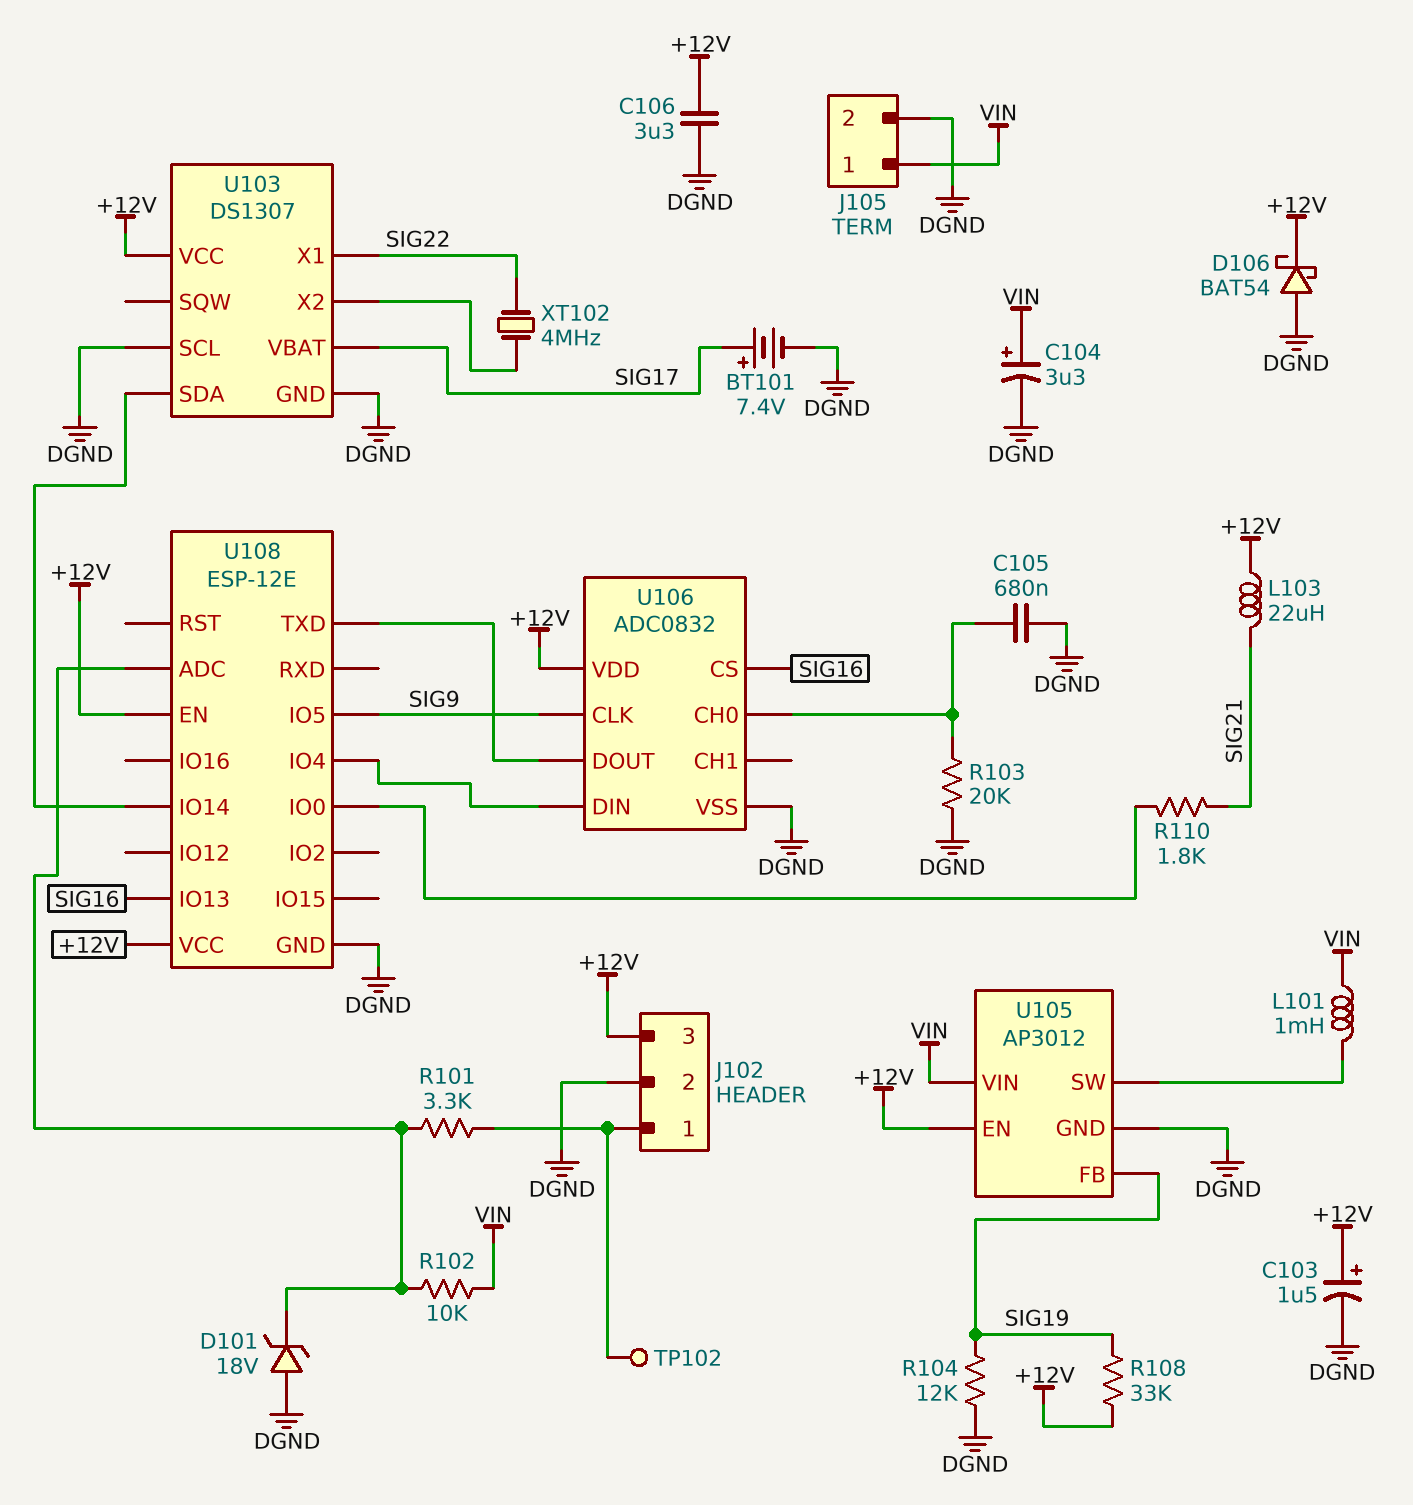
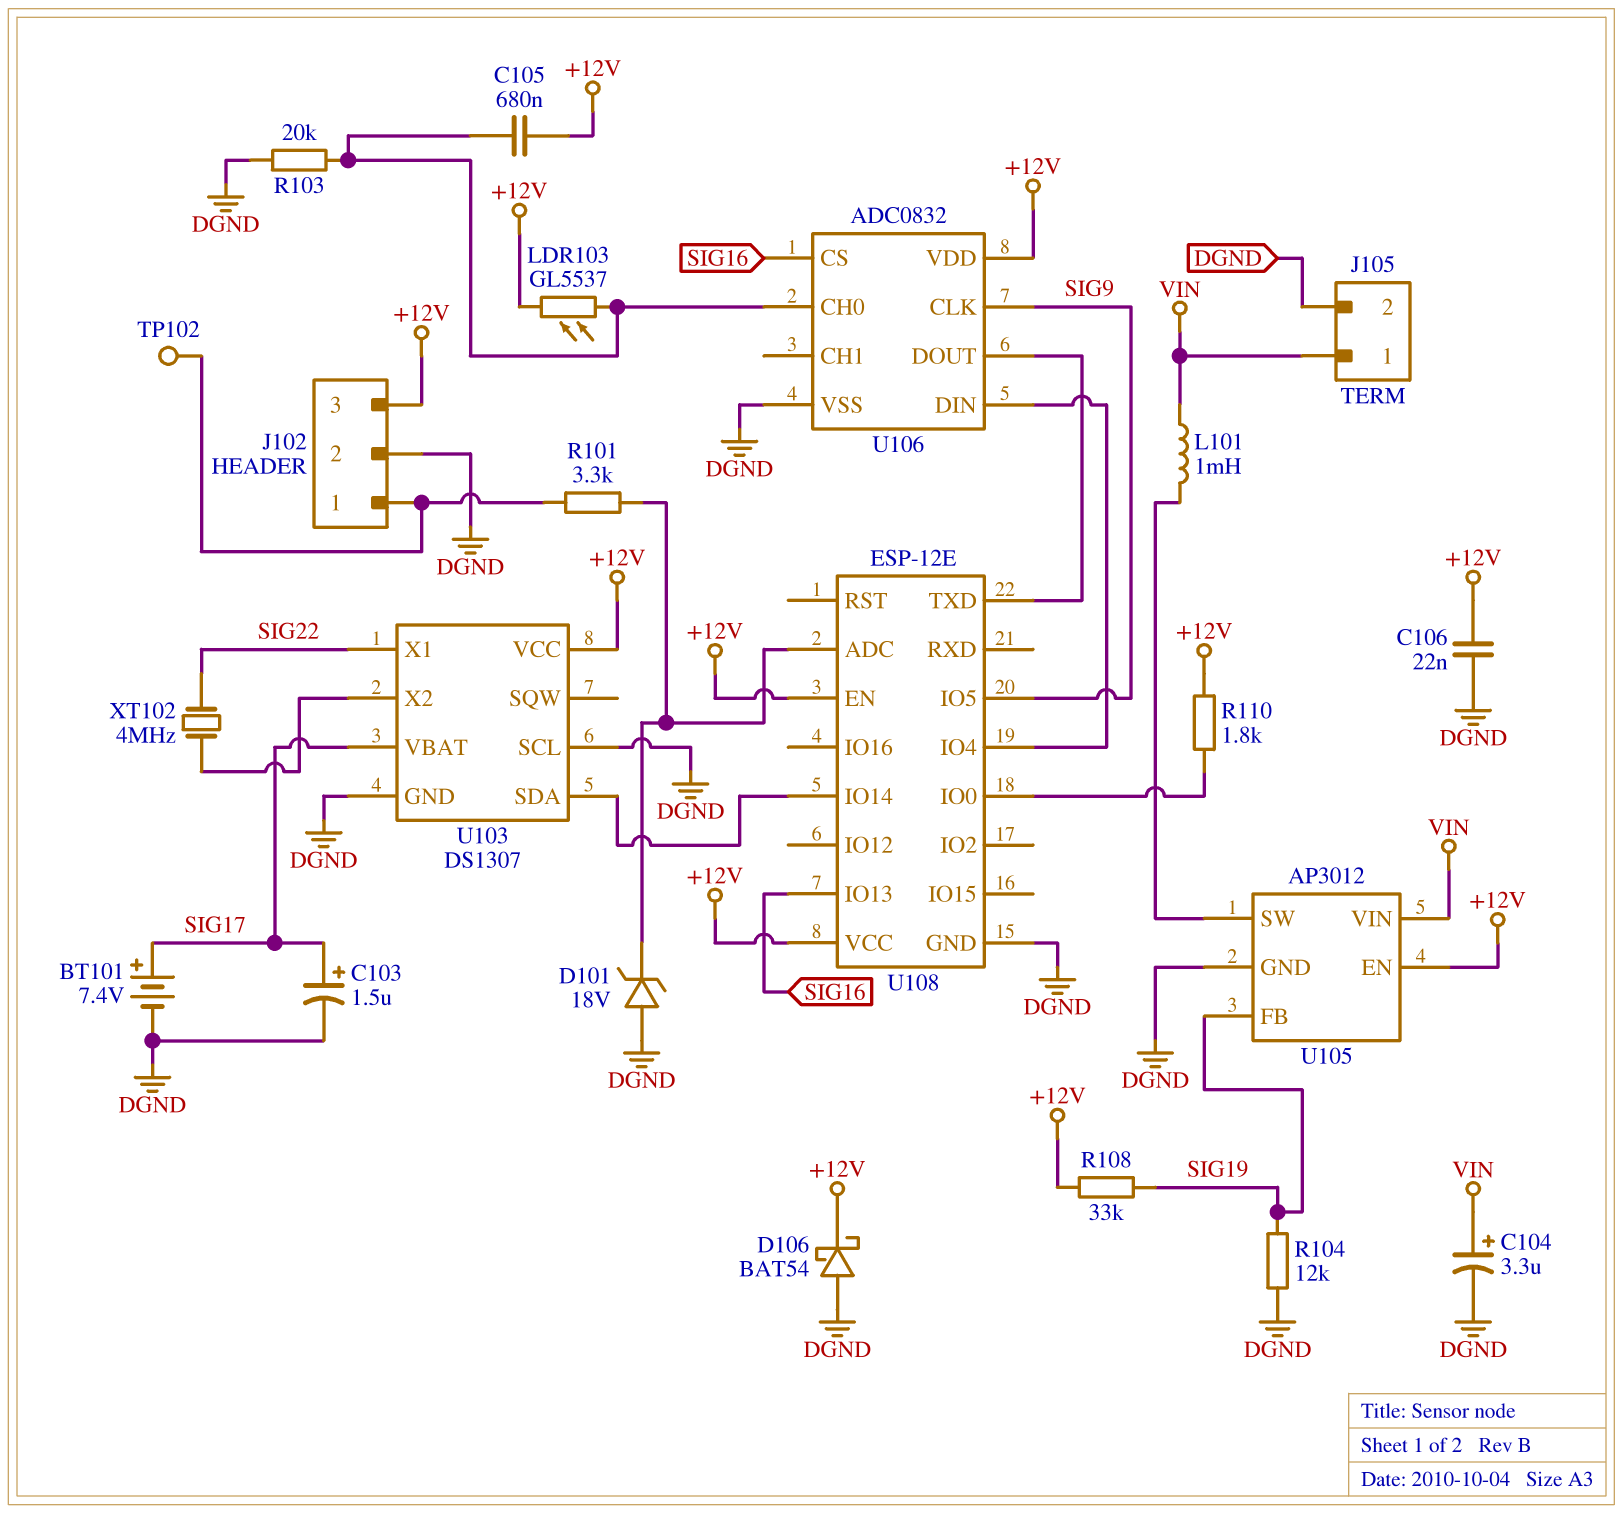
C103: 1.5uF (plus +12V, minus DGND) -> 1.5uF (plus SIG17, minus DGND)
C105: 680nF (DGND, U106/CH0) -> 680nF (+12V, U106/CH0)
C106: 3.3uF (+12V, DGND) -> 22nF (+12V, DGND)
L103: 22uH (+12V, SIG21) -> none
LDR103: none -> GL5537 (+12V, U106/CH0)
R102: 10k (U108/ADC, VIN) -> none
R110: 1.8k (SIG21, U108/IO0) -> 1.8k (+12V, U108/IO0)

